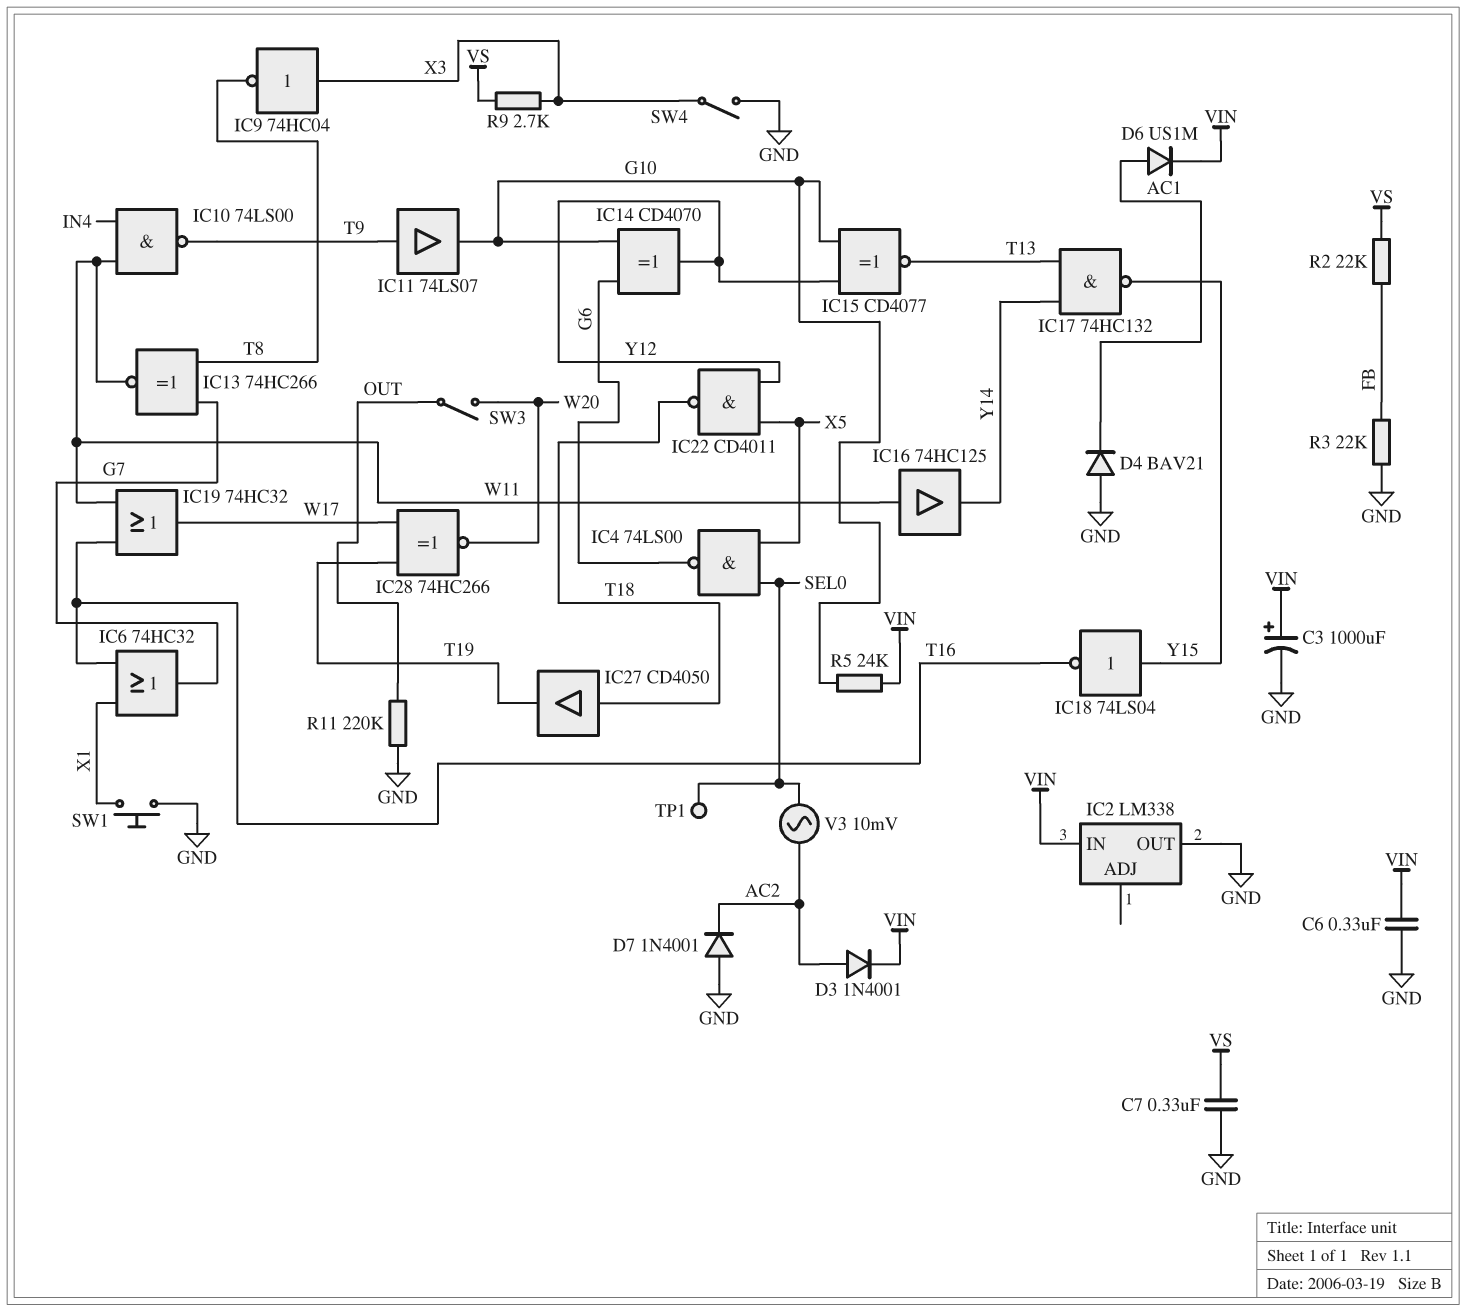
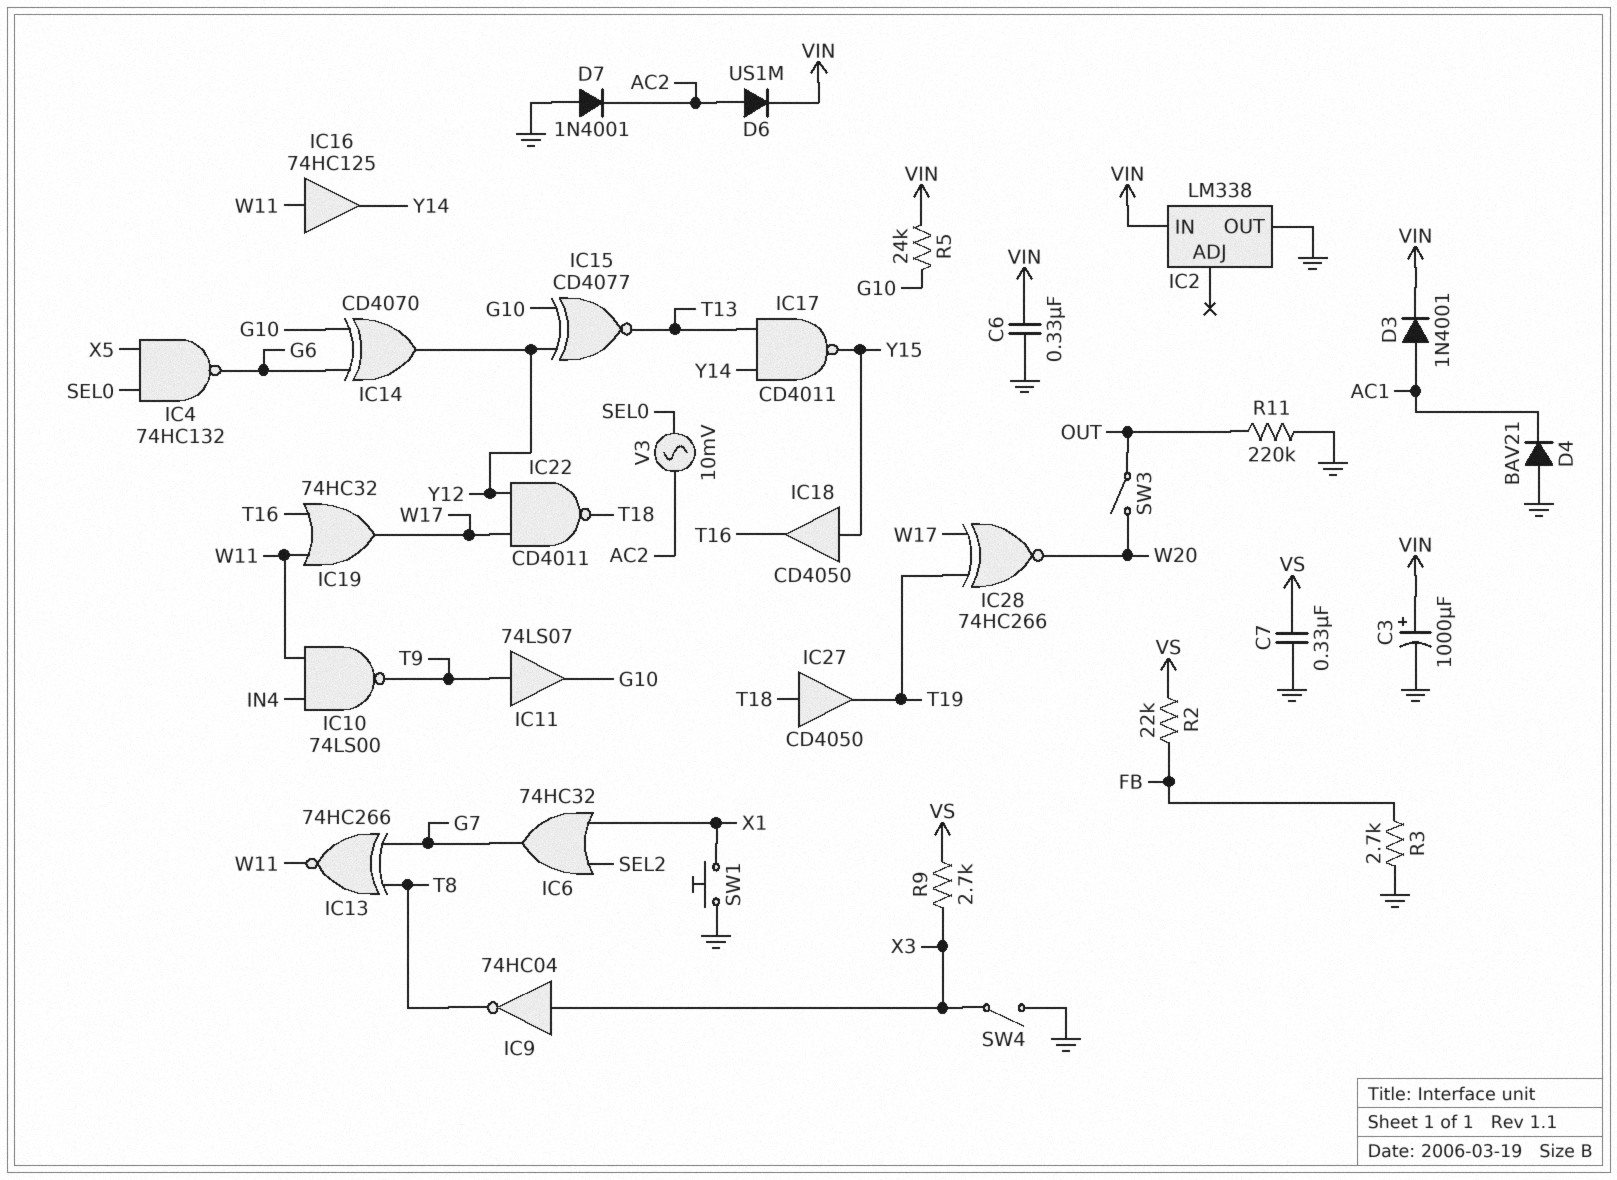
D3: diode 1N4001 (A AC2, K VIN) -> diode 1N4001 (A AC1, K VIN)
D6: diode US1M (A AC1, K VIN) -> diode US1M (A AC2, K VIN)
IC4: NAND 74LS00 (in SEL0, in X5, out G6) -> NAND 74HC132 (in SEL0, in X5, out G6)
IC6: OR 74HC32 (in T16, in X1, out G7) -> OR 74HC32 (in SEL2, in X1, out G7)
IC17: NAND 74HC132 (in T13, in Y14, out Y15) -> NAND CD4011 (in T13, in Y14, out Y15)
IC18: NOT 74LS04 (in Y15, out T16) -> buffer CD4050 (in Y15, out T16)
IC22: NAND CD4011 (in X5, in Y12, out T18) -> NAND CD4011 (in W17, in Y12, out T18)
R3: 22k (FB, GND) -> 2.7k (FB, GND)
TP1: test point (SEL0) -> none

